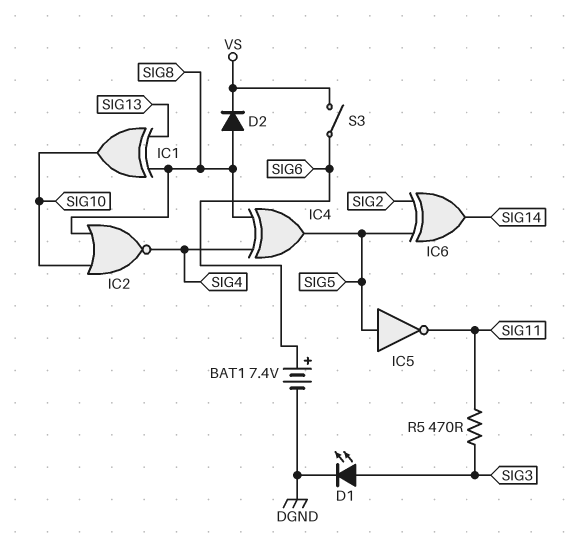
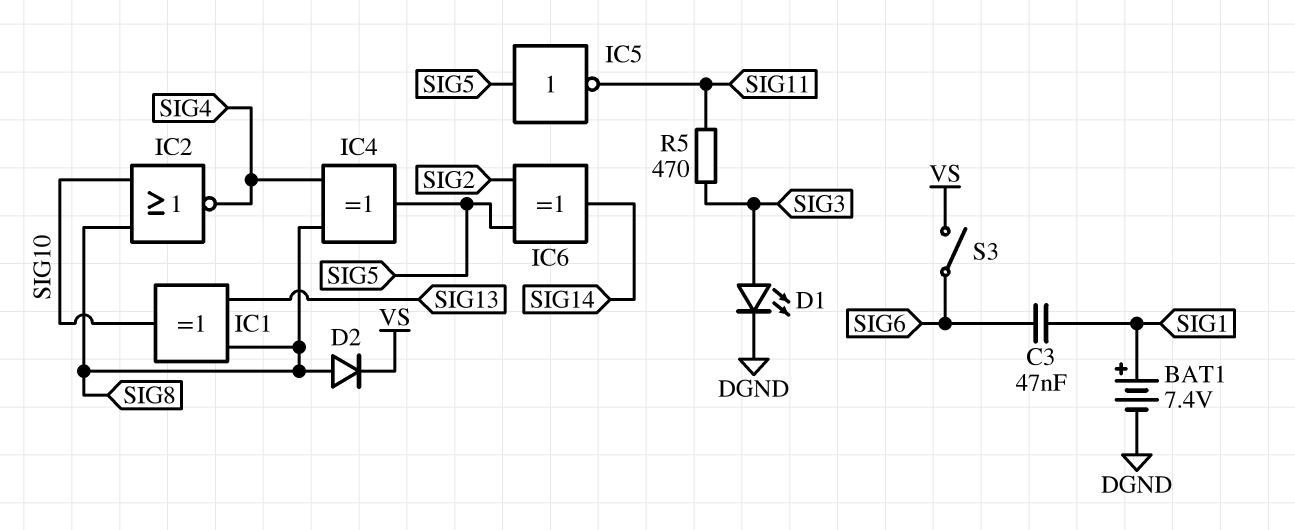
BAT1: 7.4V (plus SIG6, minus DGND) -> 7.4V (plus SIG1, minus DGND)
C3: none -> 47nF (SIG1, SIG6)

